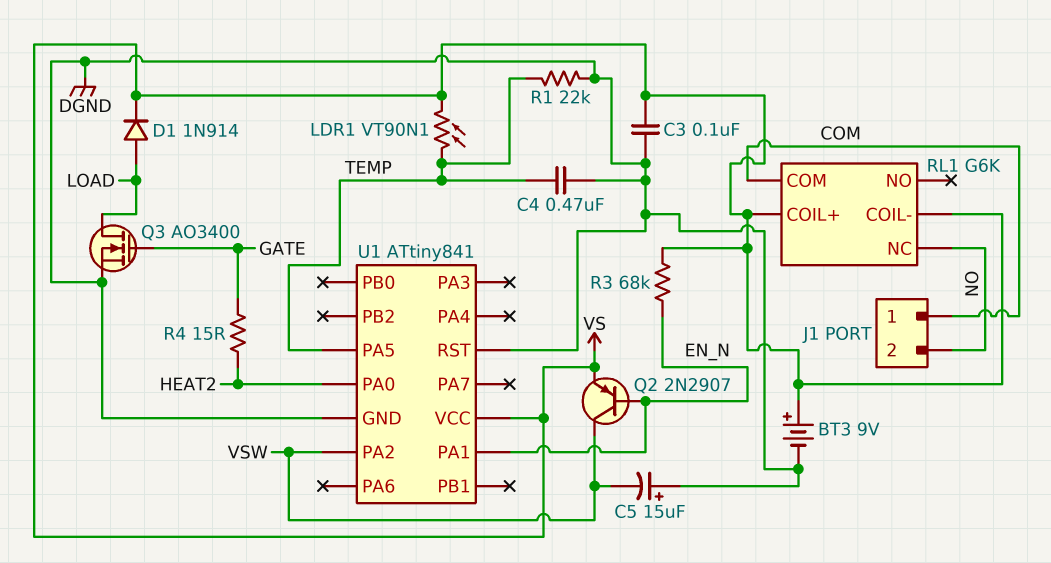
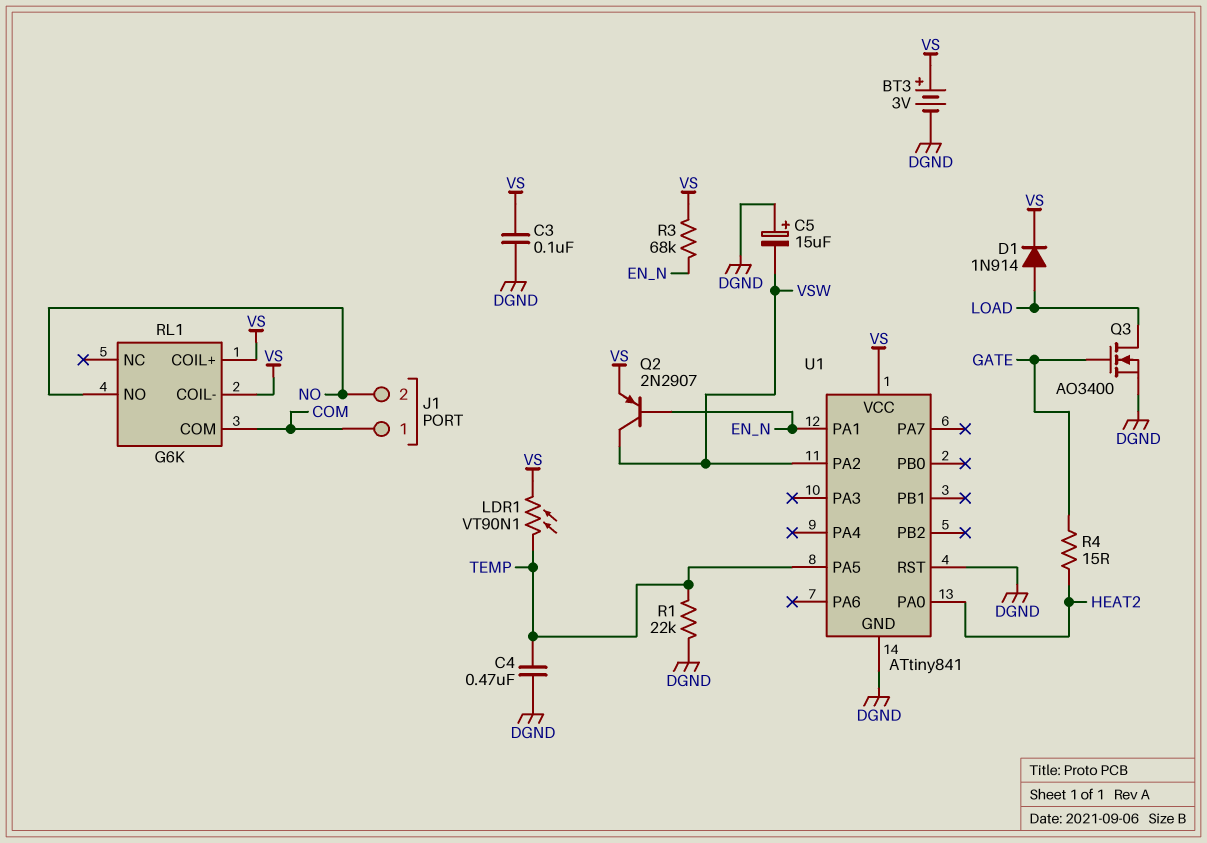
BT3: 9V (plus VS, minus DGND) -> 3V (plus VS, minus DGND)
RL1 pin NC: NO -> none
RL1 pin NO: none -> NO

